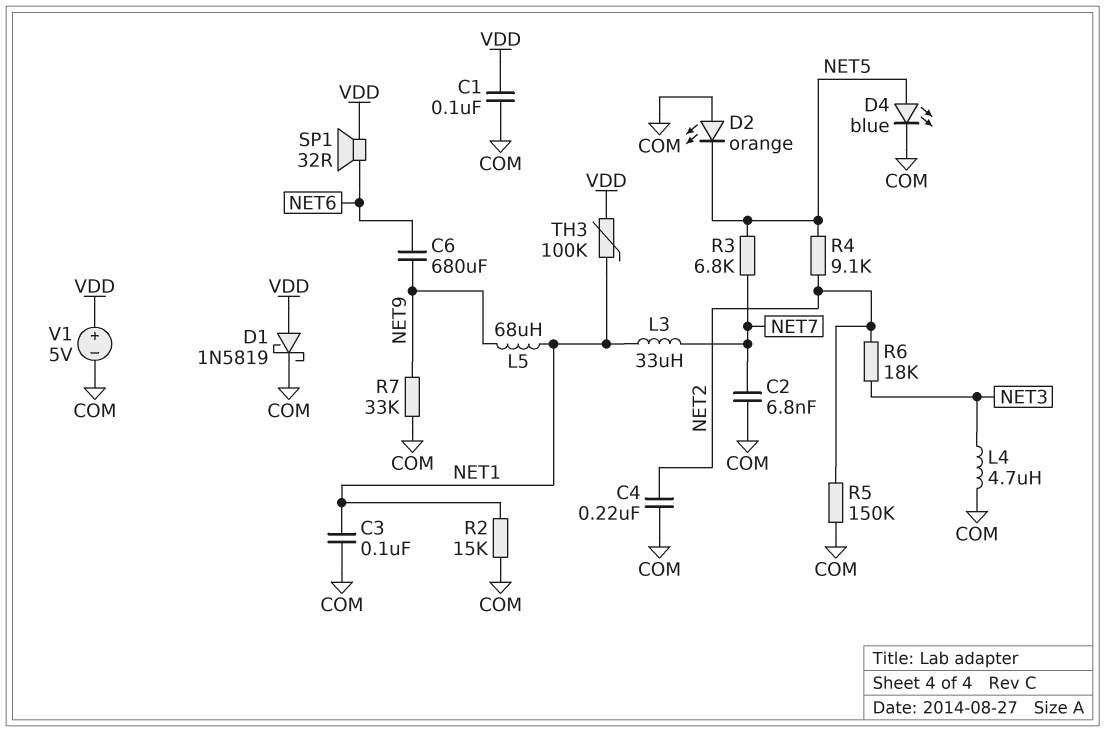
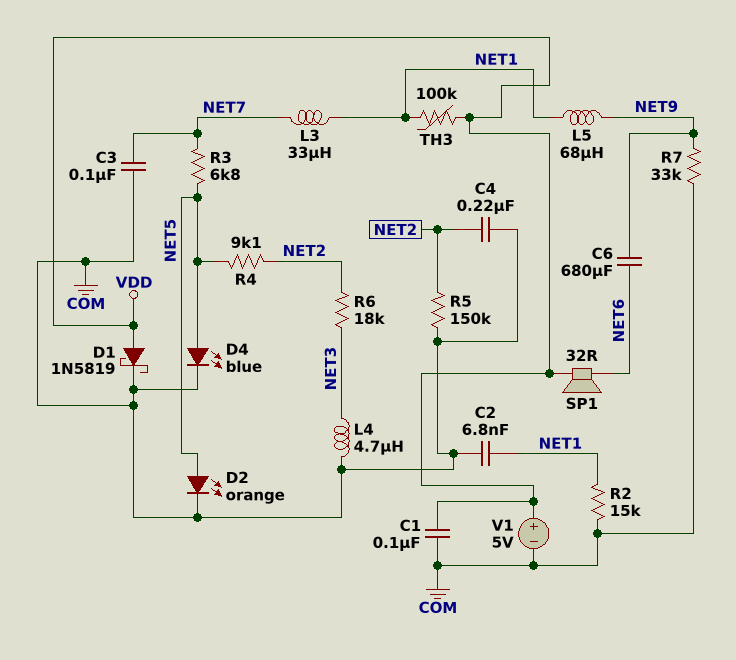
C2: 6.8nF (COM, NET7) -> 6.8nF (COM, NET1)
C3: 100nF (COM, NET1) -> 100nF (COM, NET7)
D2: LED orange (A COM, K NET5) -> LED orange (A NET5, K COM)

